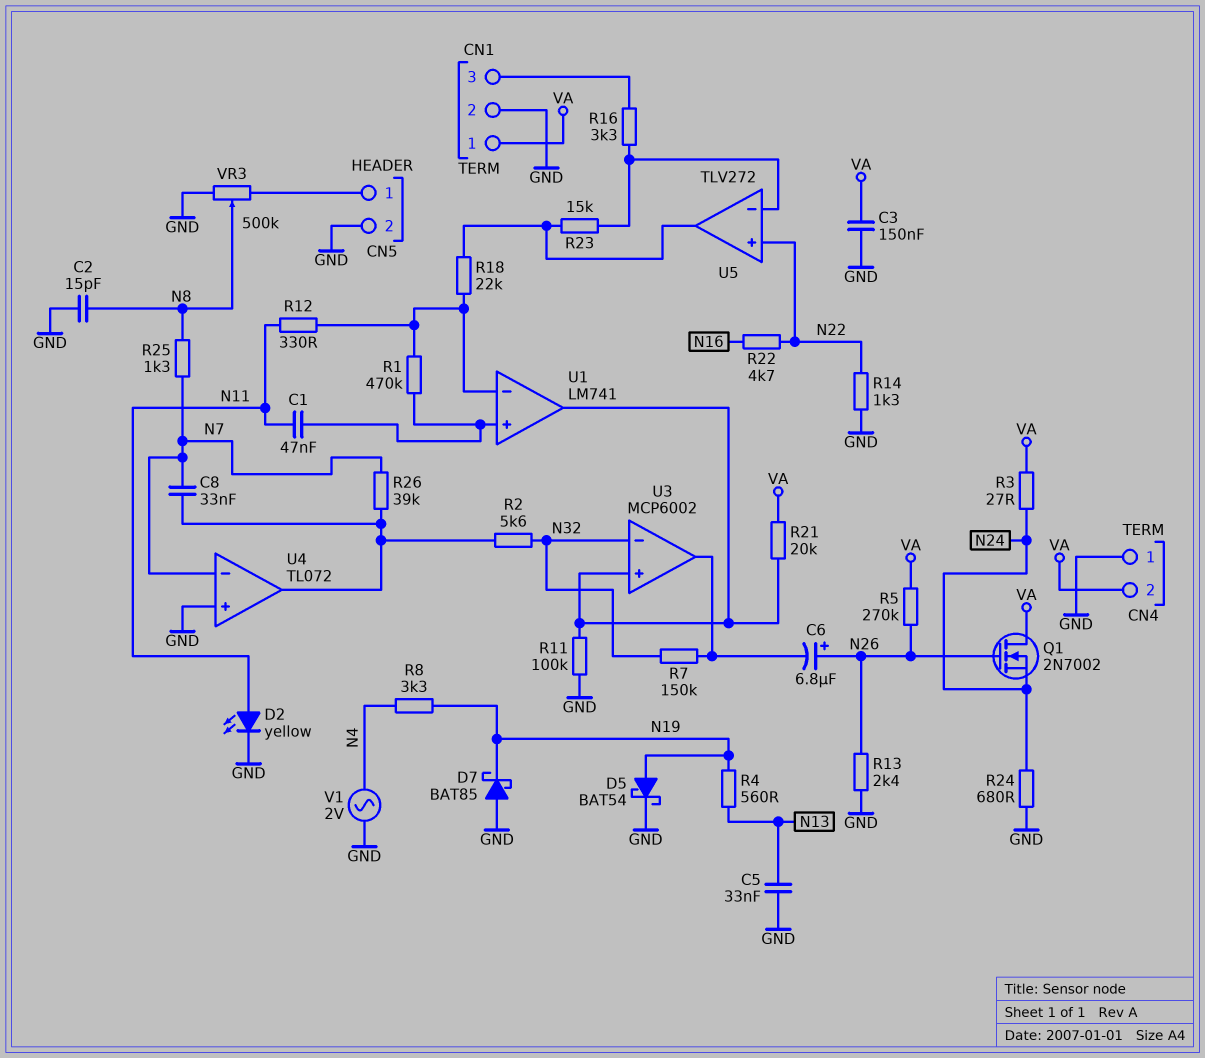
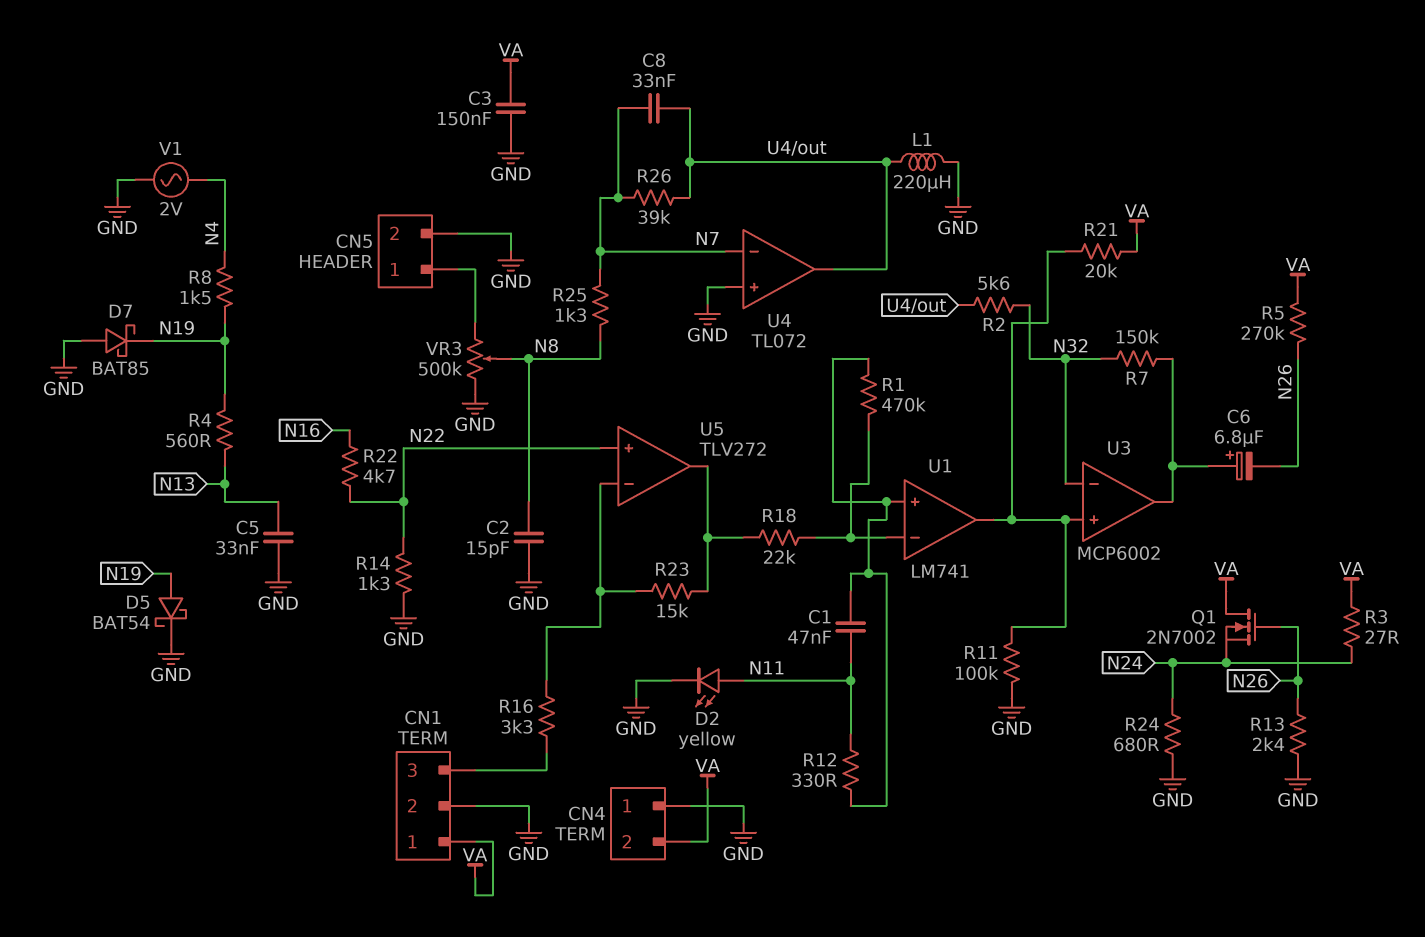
C6: 6.8uF (plus N26, minus U3/out) -> 6.8uF (plus U3/out, minus N26)
L1: none -> 220uH (GND, U4/out)
R8: 3.3k (N4, N19) -> 1.5k (N4, N19)
R12: 330 (N11, U1/in-) -> 330 (N11, U1/in+)

